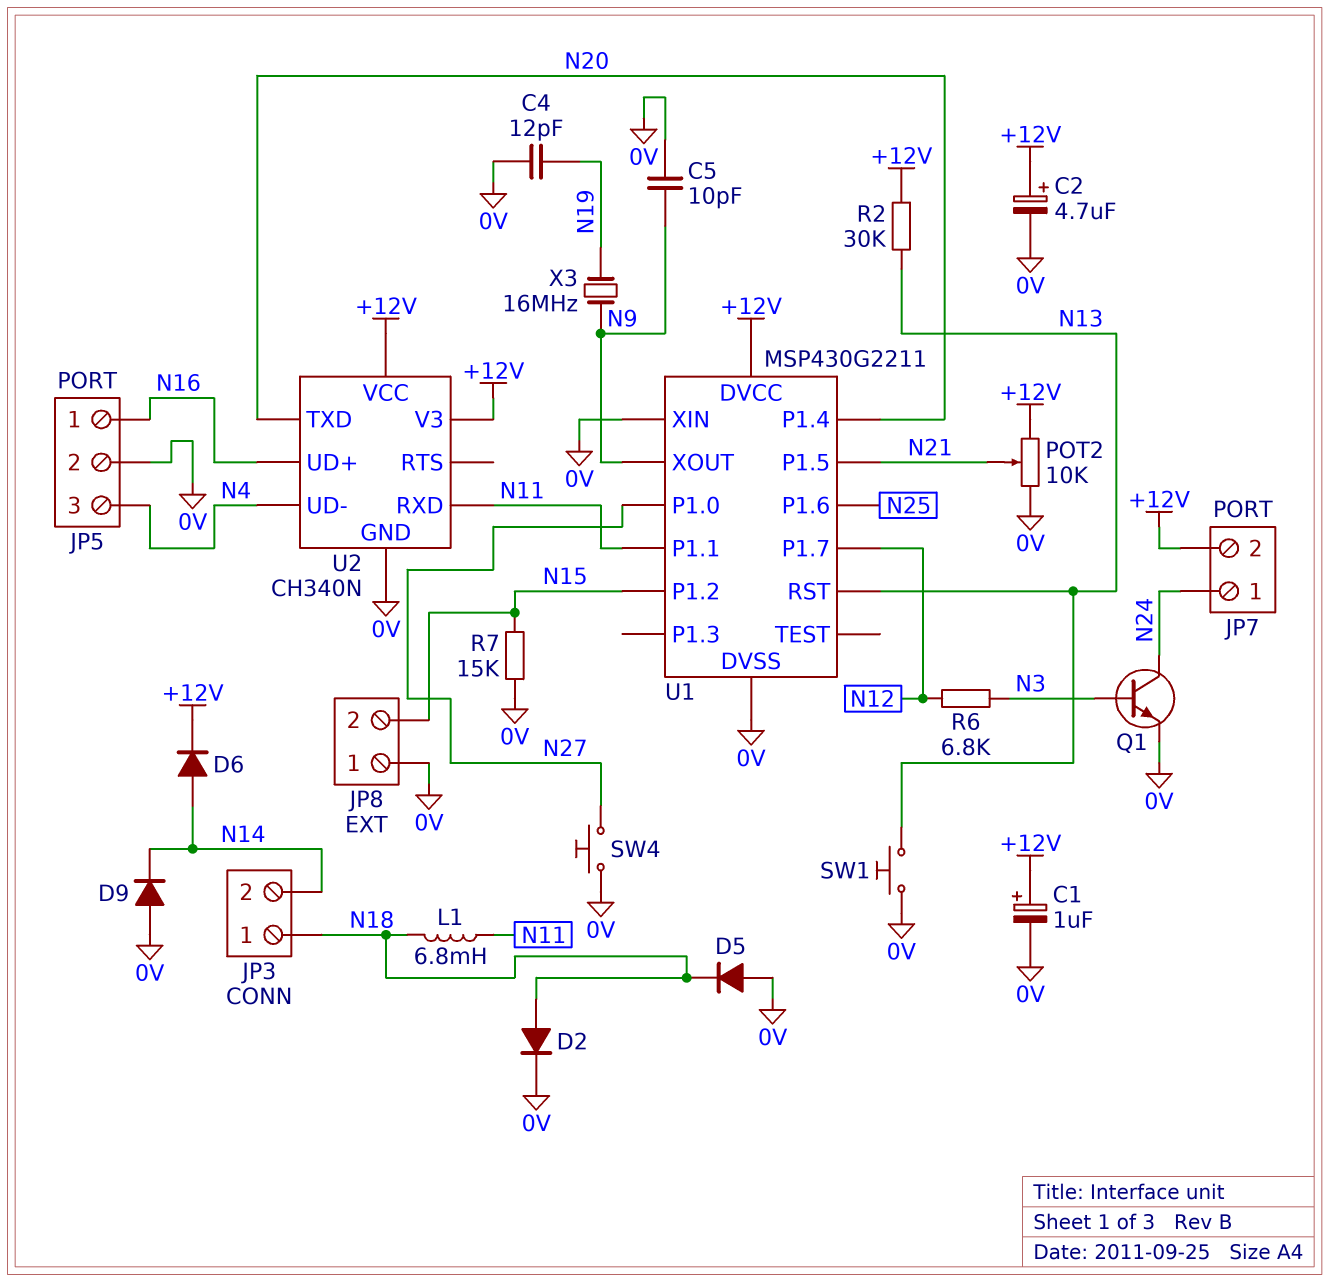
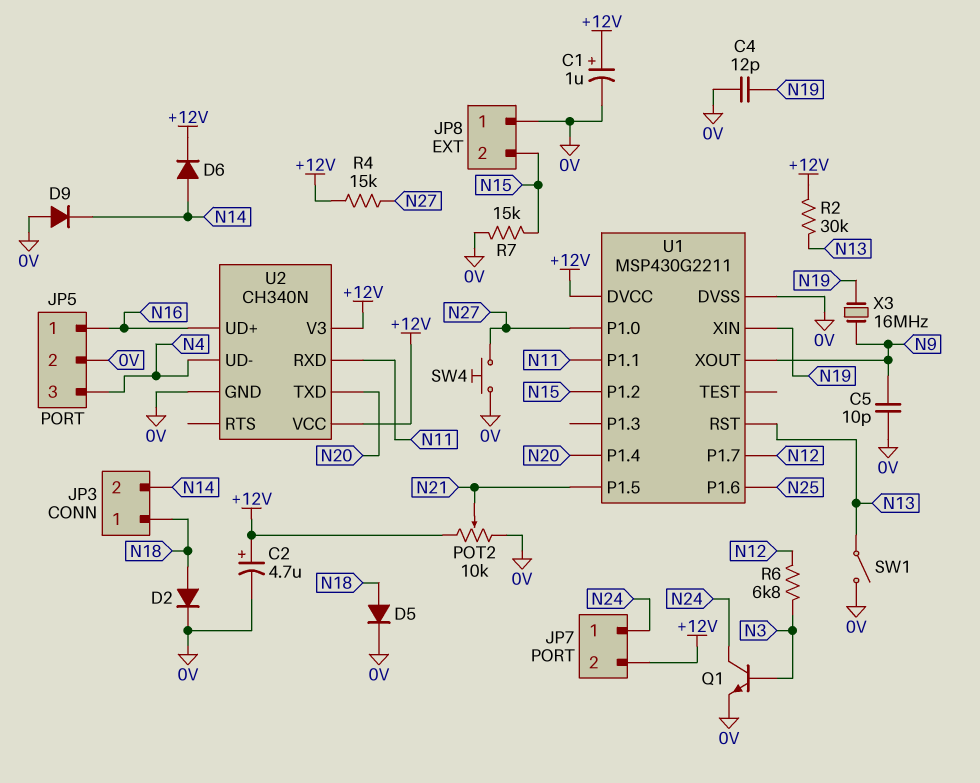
D5: diode (A 0V, K N18) -> diode (A N18, K 0V)
L1: 6.8mH (N11, N18) -> none
R4: none -> 15k (+12V, N27)
SW1: button (0V, N13) -> switch (0V, N13)
U1 pin XIN: 0V -> N19

